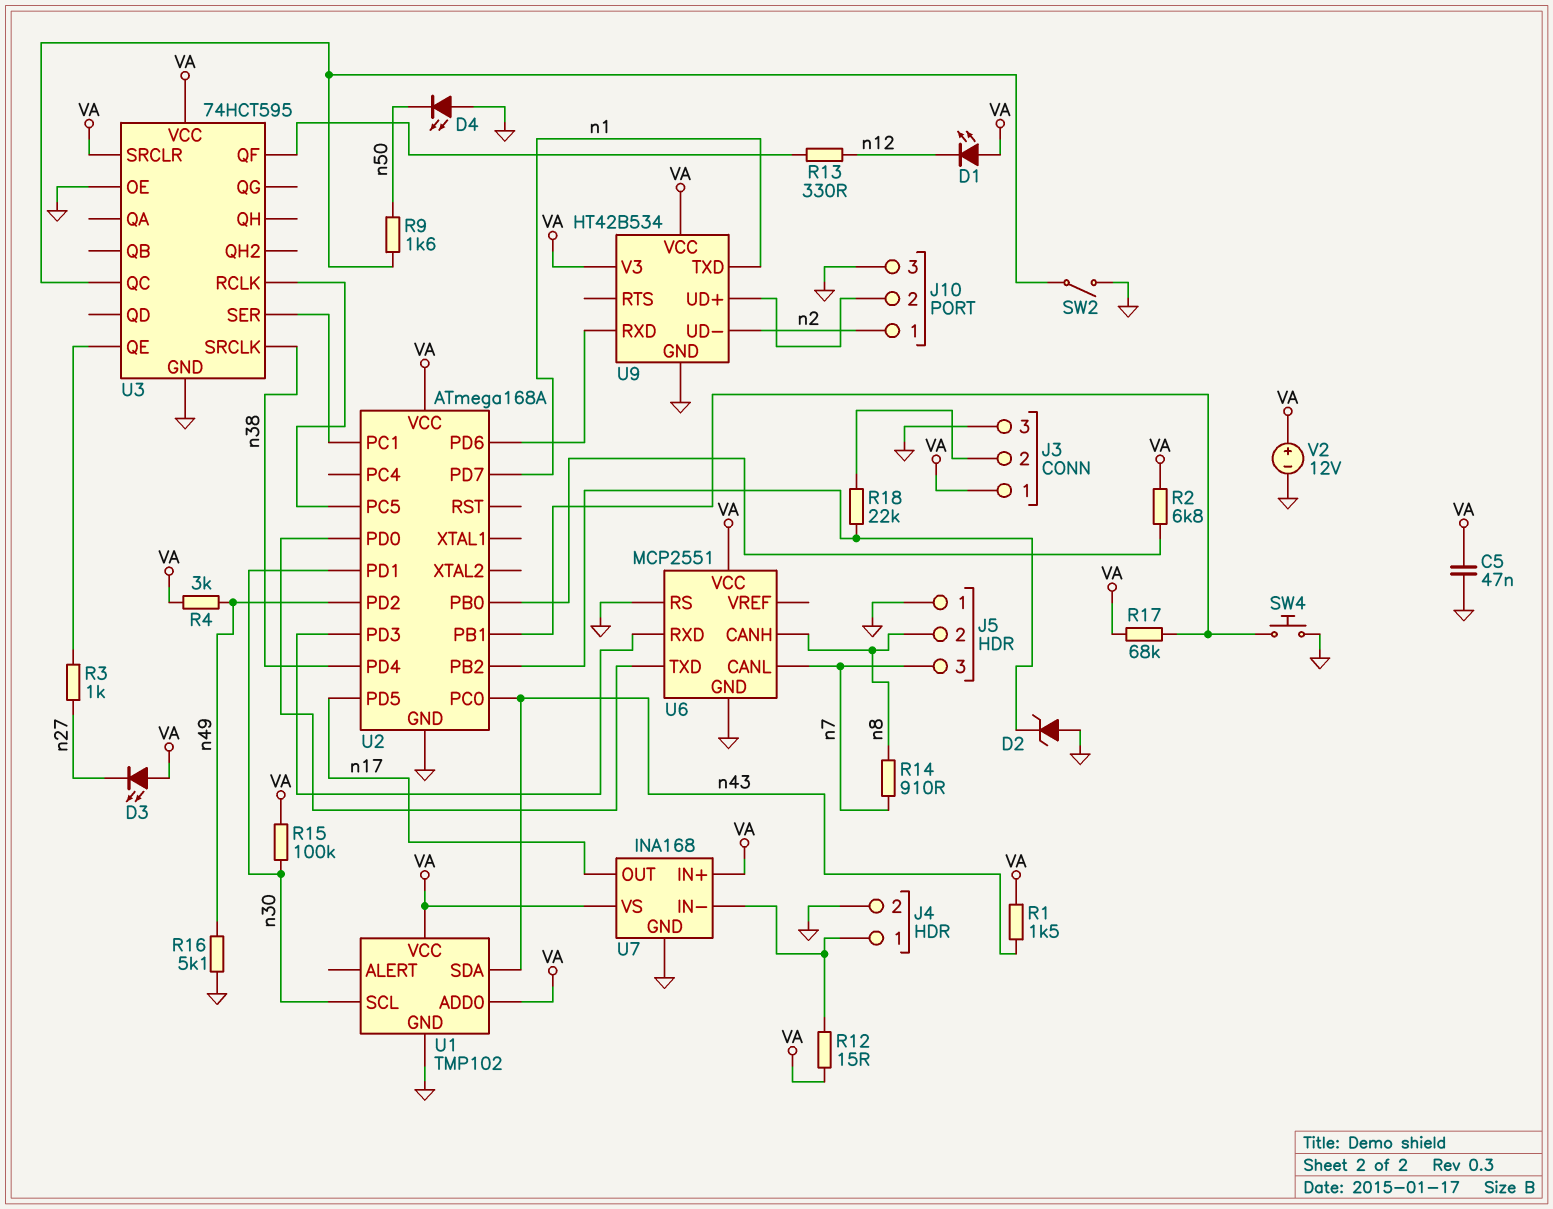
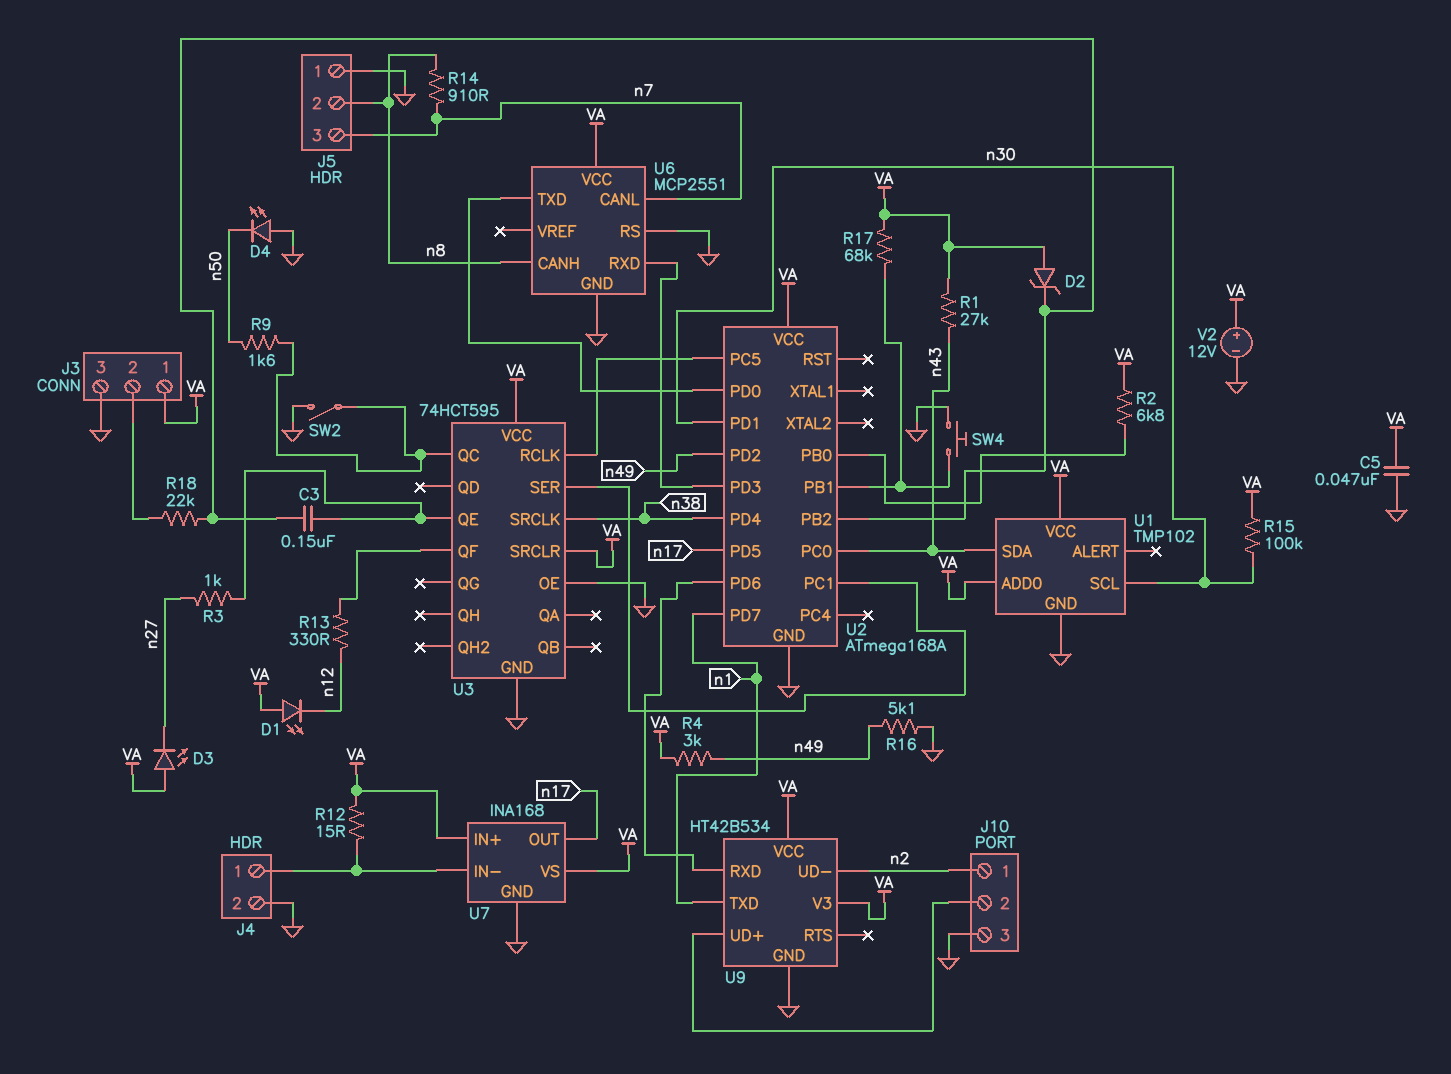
C3: none -> 150nF (U2/PB2, U3/QE)
D2: zener (A GND, K U2/PB2) -> zener (A VA, K U2/PB2)
R1: 1.5k (VA, n43) -> 27k (VA, n43)

